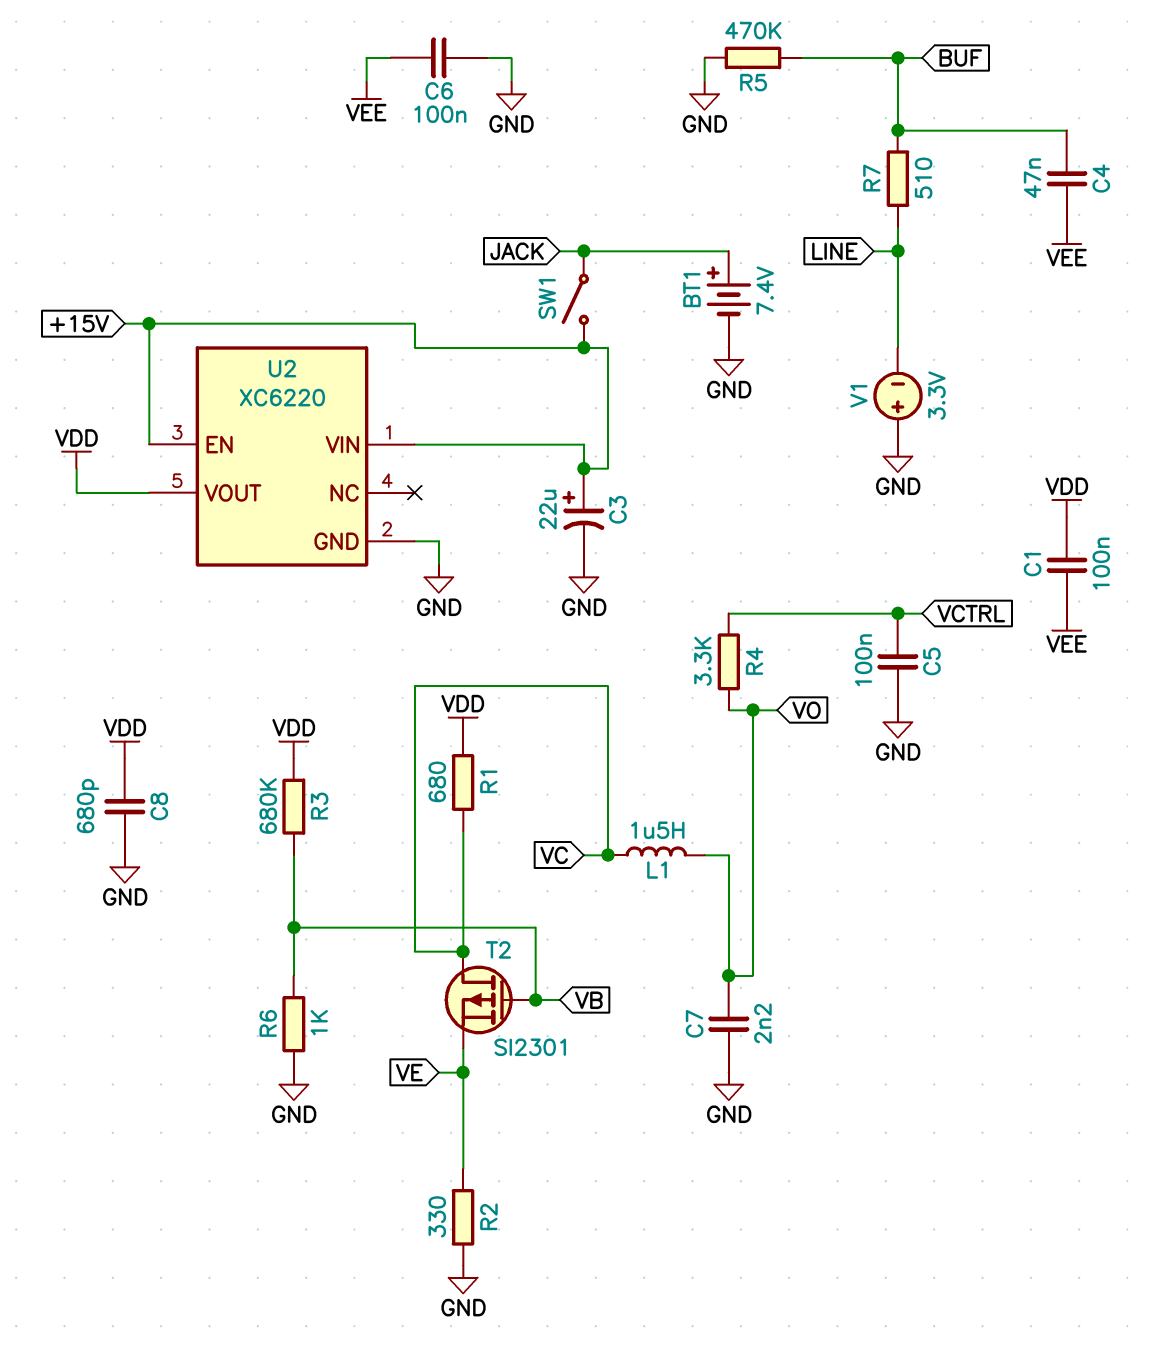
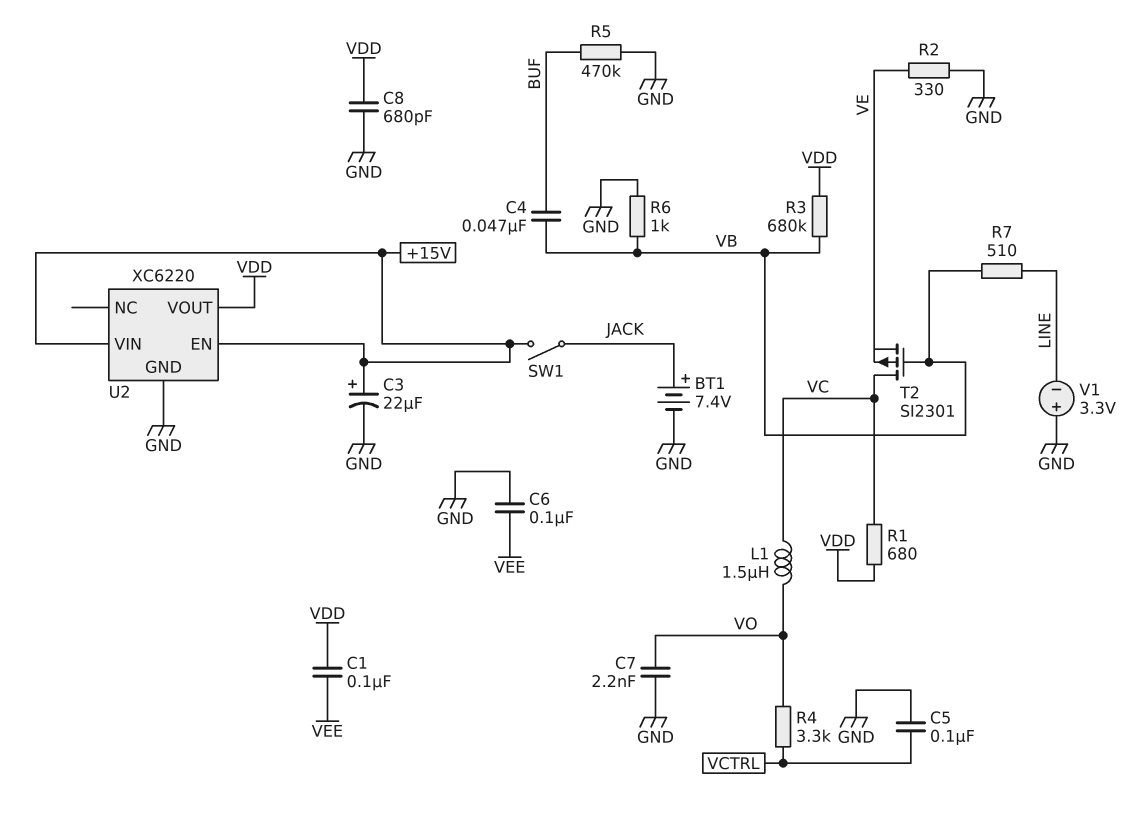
C4: 47nF (BUF, VEE) -> 47nF (BUF, VB)
R7: 510 (BUF, LINE) -> 510 (LINE, VB)

